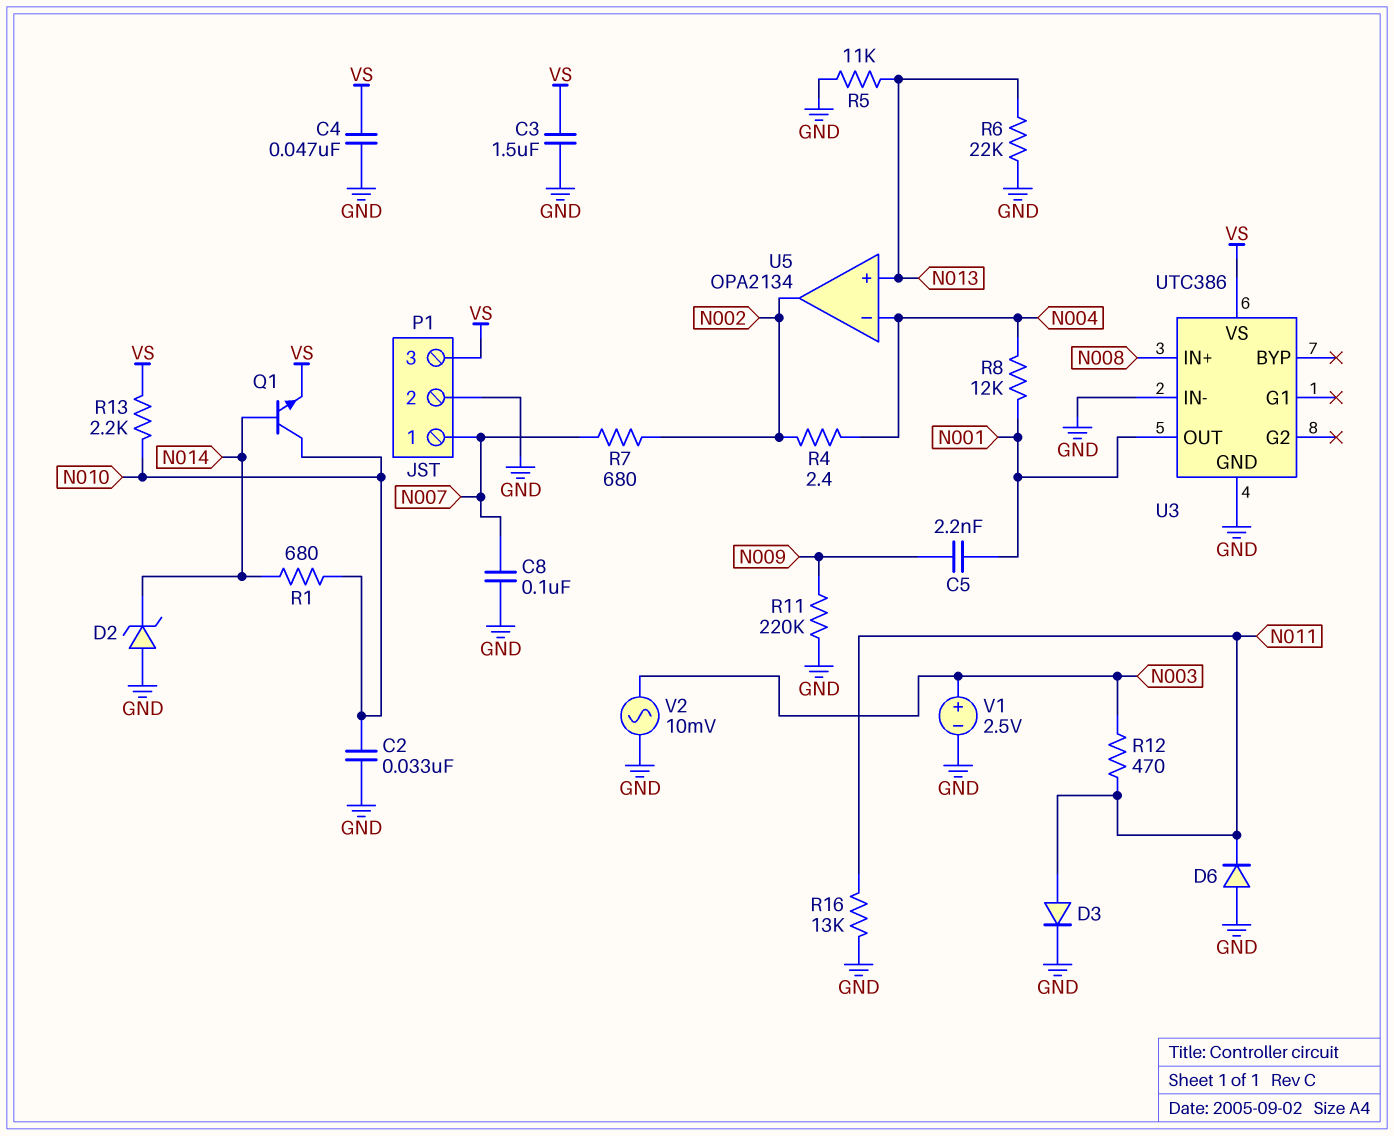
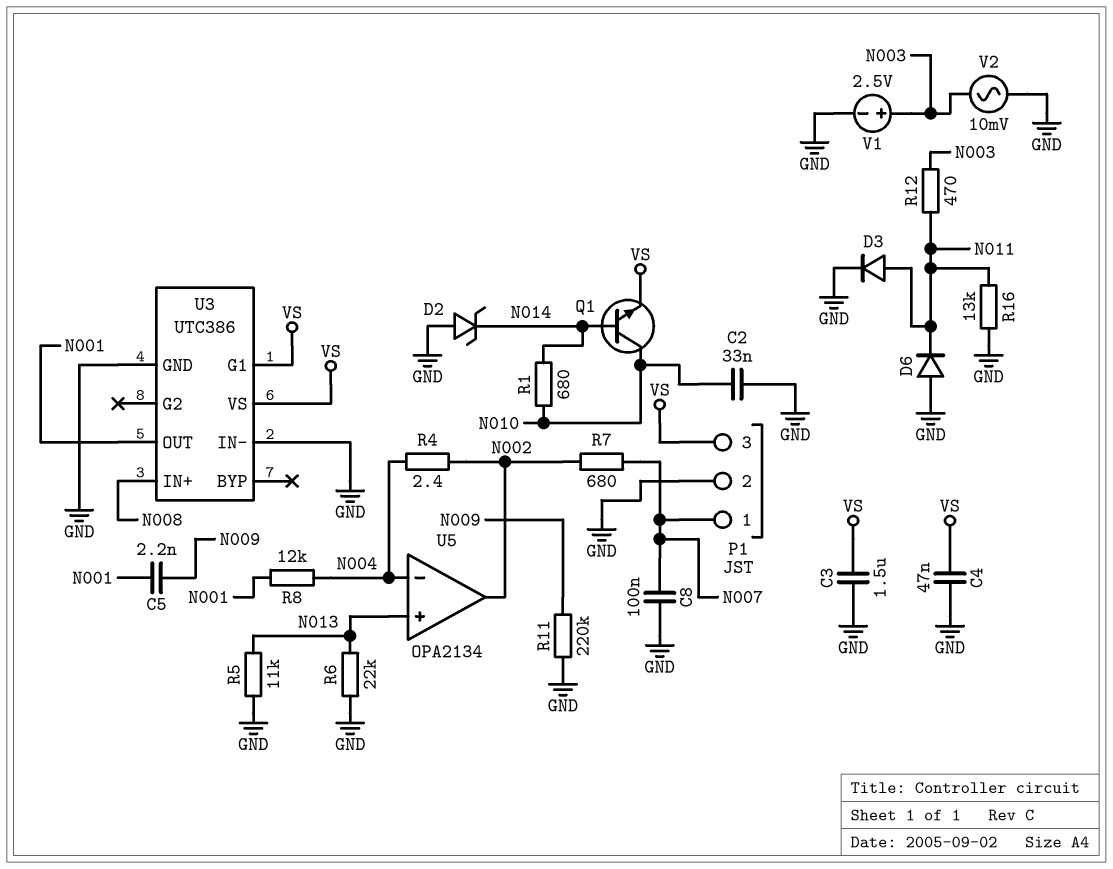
R13: 2.2k (N010, VS) -> none
U3 pin G1: none -> VS

